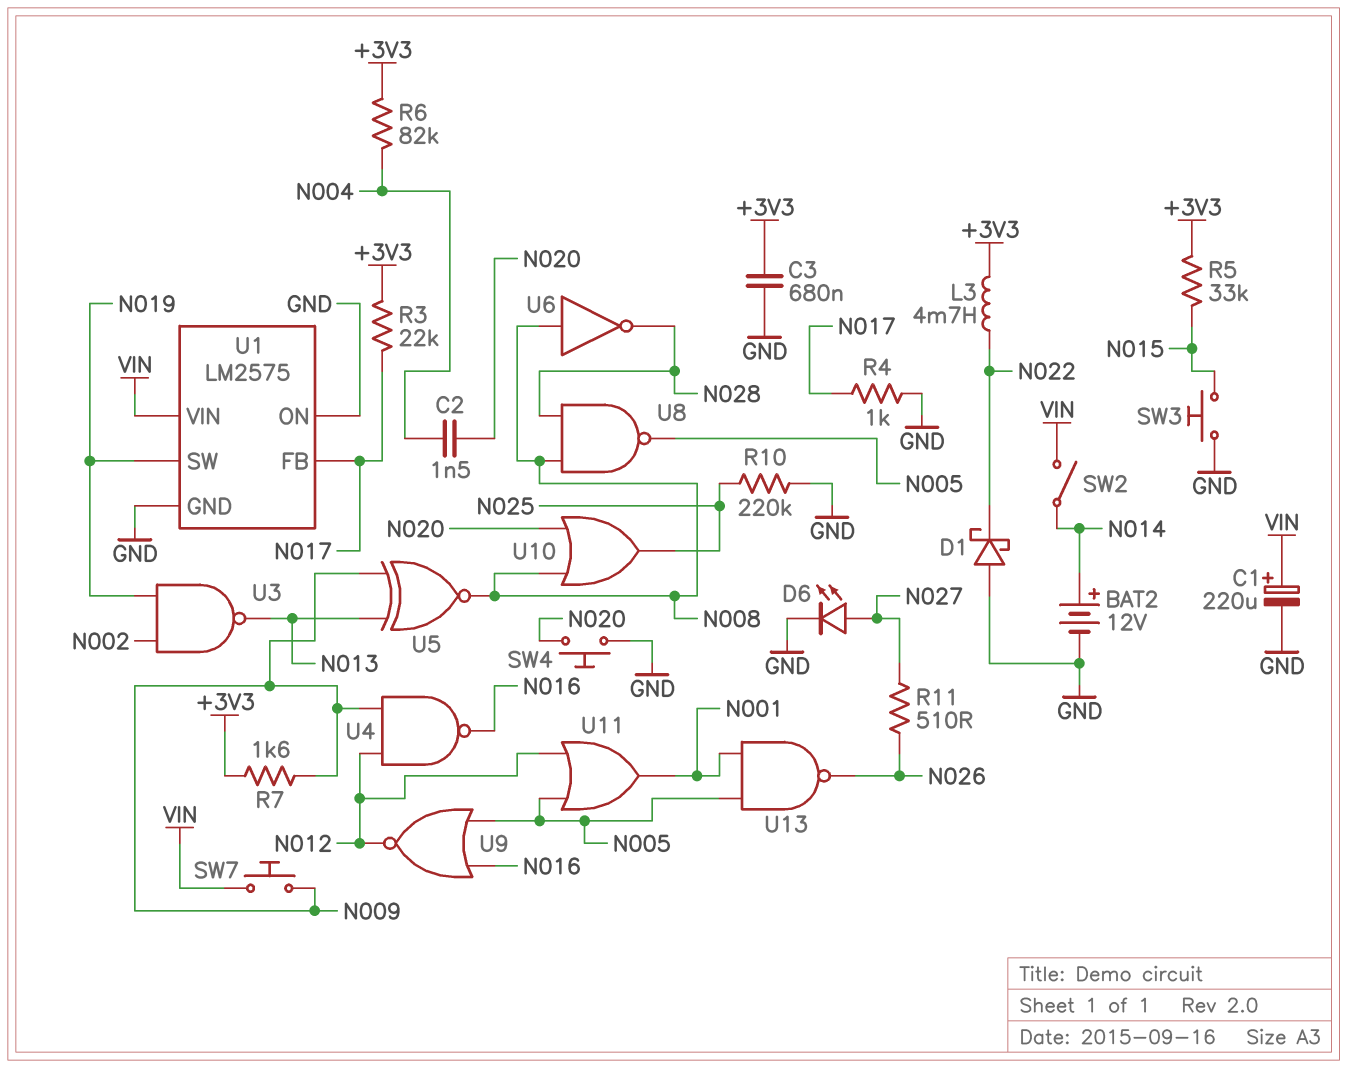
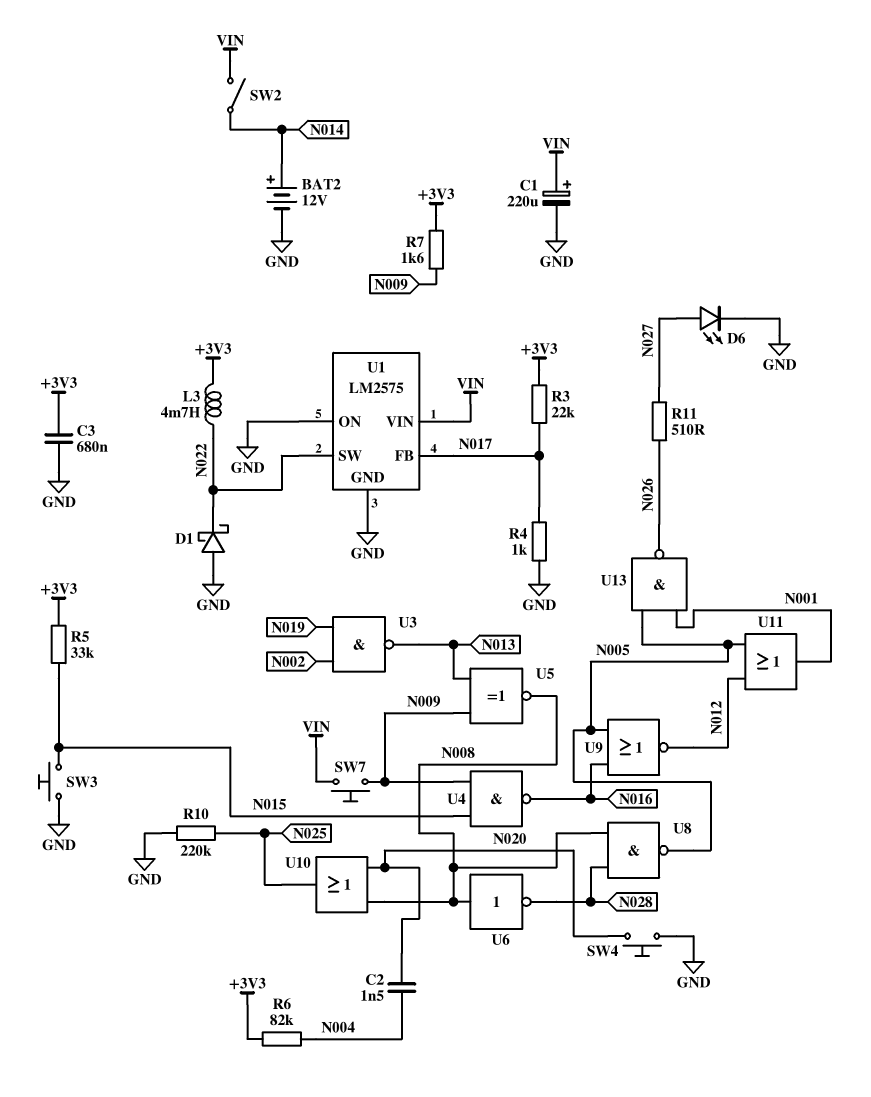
U1 pin SW: N019 -> N022
U4: NAND (in N009, in N012, out N016) -> NAND (in N009, in N015, out N016)

